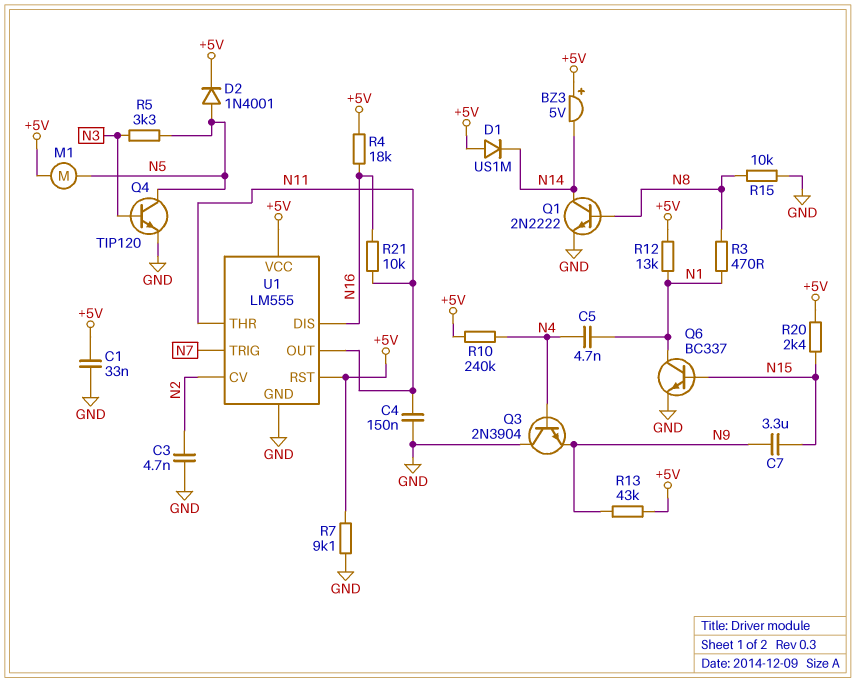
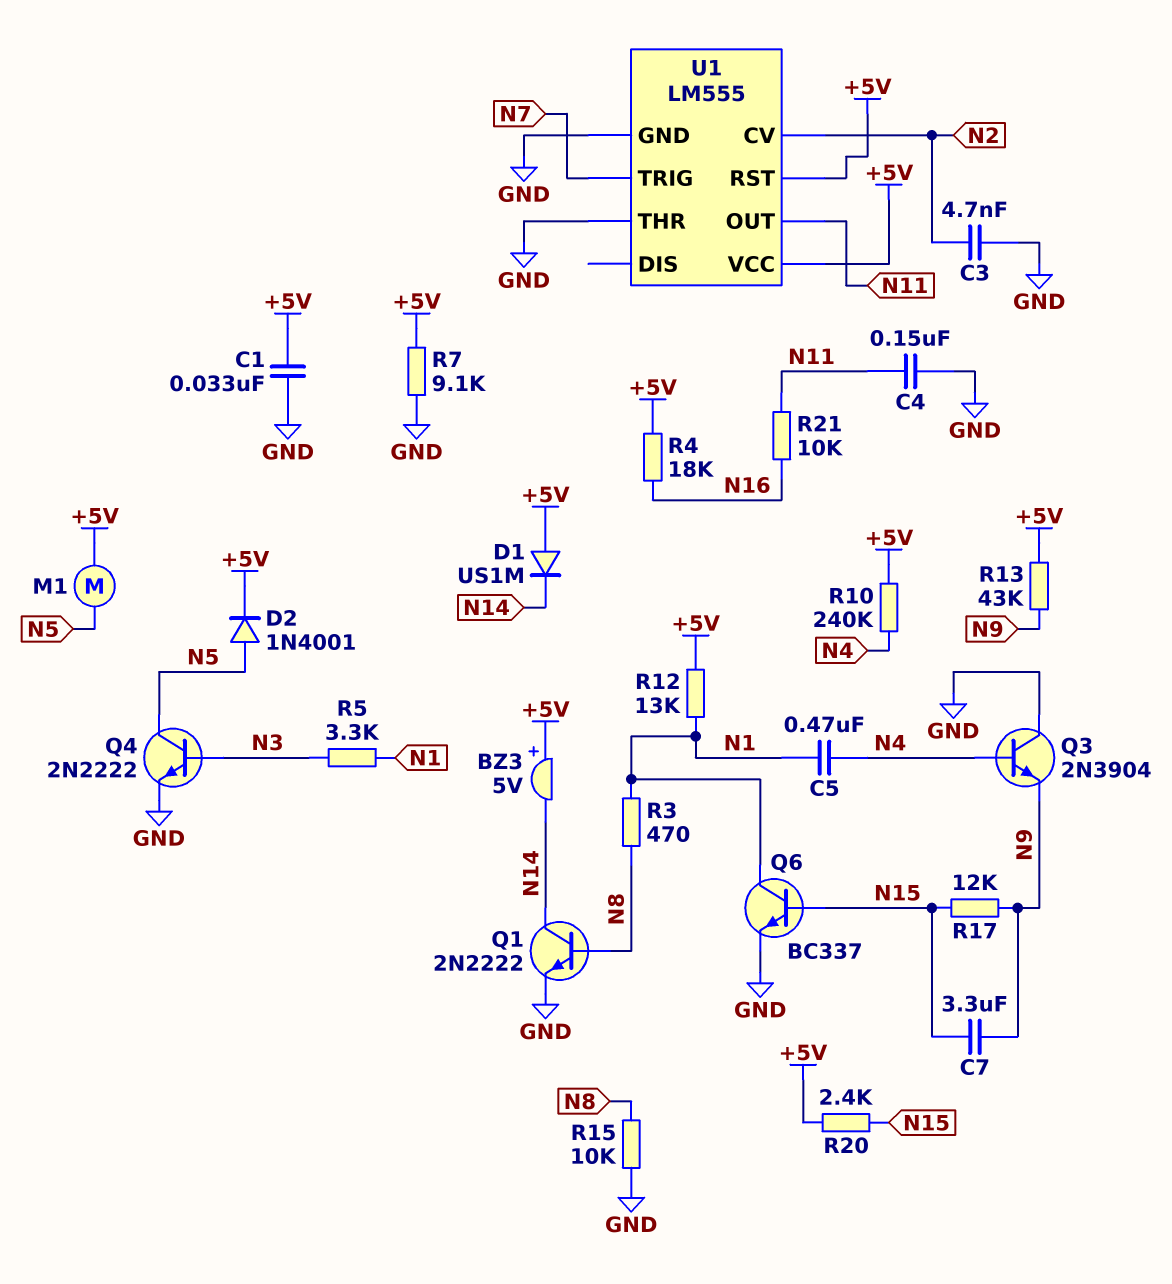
C5: 4.7nF (N1, N4) -> 470nF (N1, N4)
Q4: NPN TIP120 (B N3, C N5, E GND) -> NPN 2N2222 (B N3, C N5, E GND)
R5: 3.3k (N3, N5) -> 3.3k (N1, N3)
R17: none -> 12k (N9, N15)
U1 pin DIS: N16 -> none
U1 pin THR: N11 -> GND

